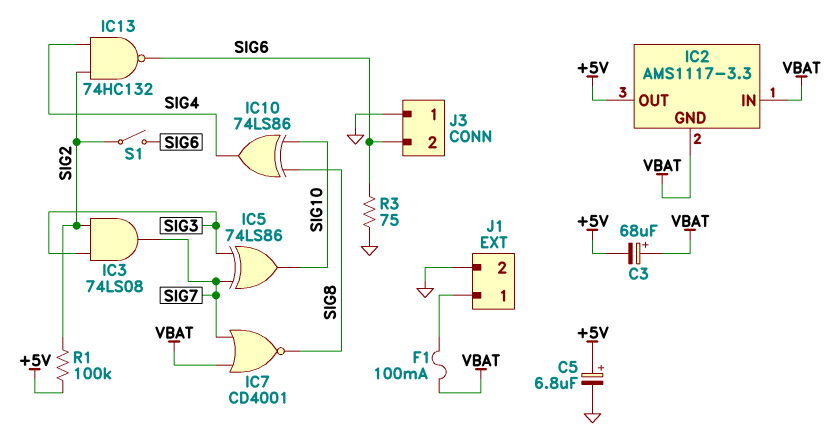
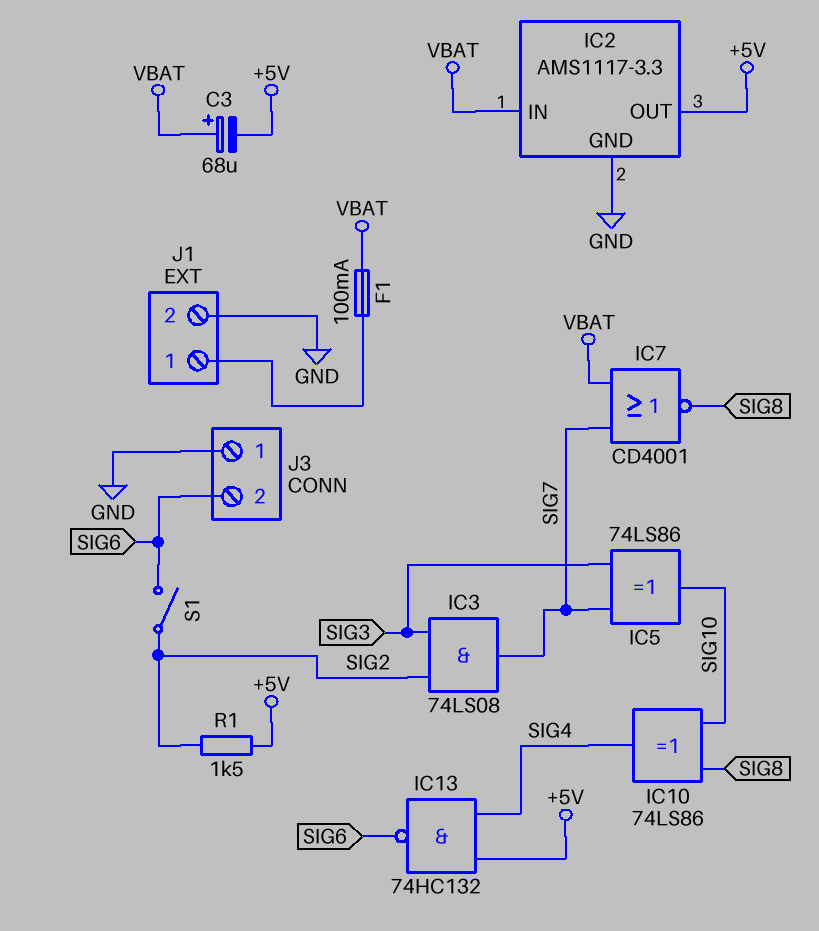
C5: 6.8uF (plus +5V, minus GND) -> none
IC2 pin GND: VBAT -> GND
IC13: NAND 74HC132 (in SIG2, in SIG4, out SIG6) -> NAND 74HC132 (in +5V, in SIG4, out SIG6)
R1: 100k (+5V, SIG2) -> 1.5k (+5V, SIG2)
R3: 75 (GND, SIG6) -> none

